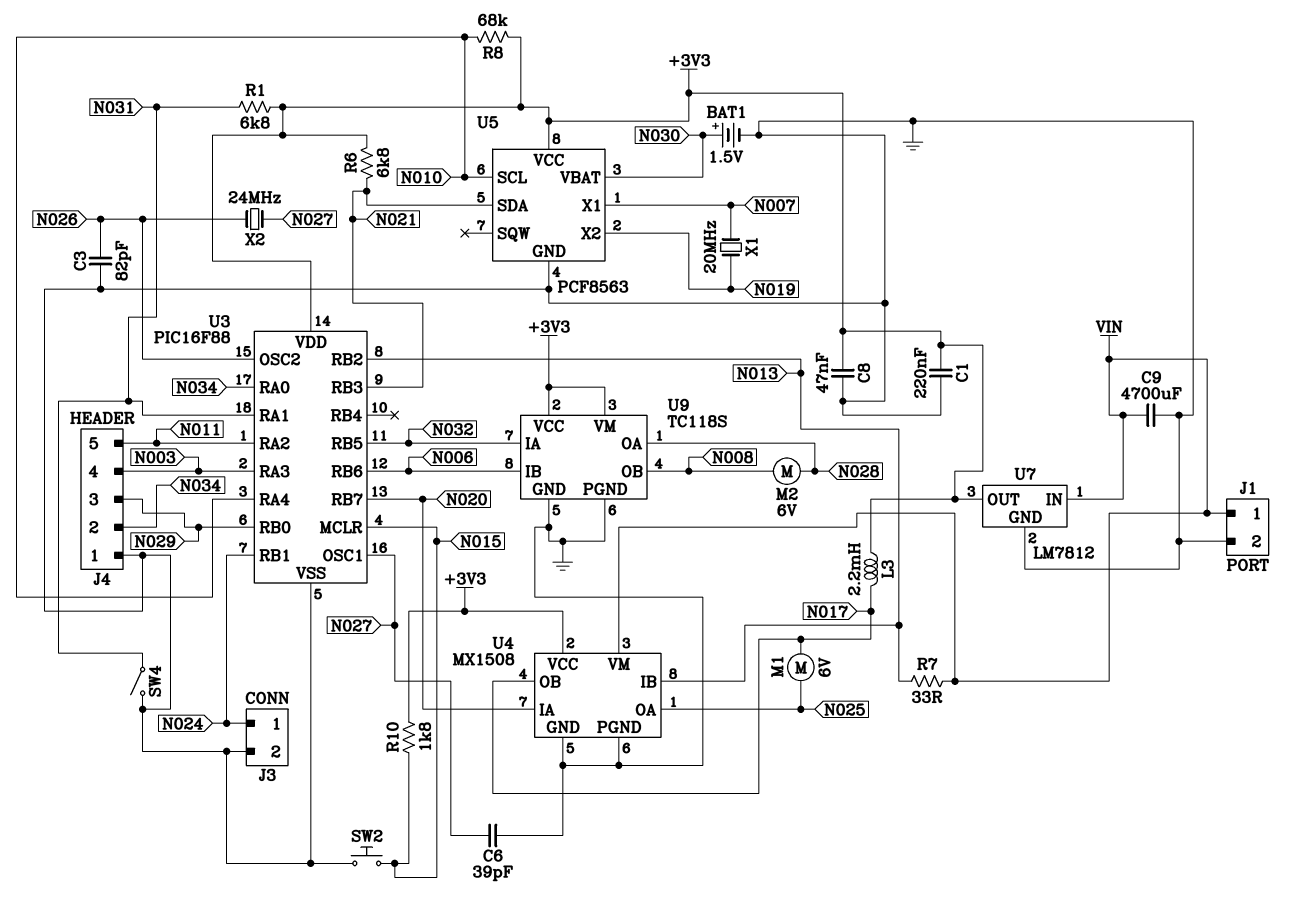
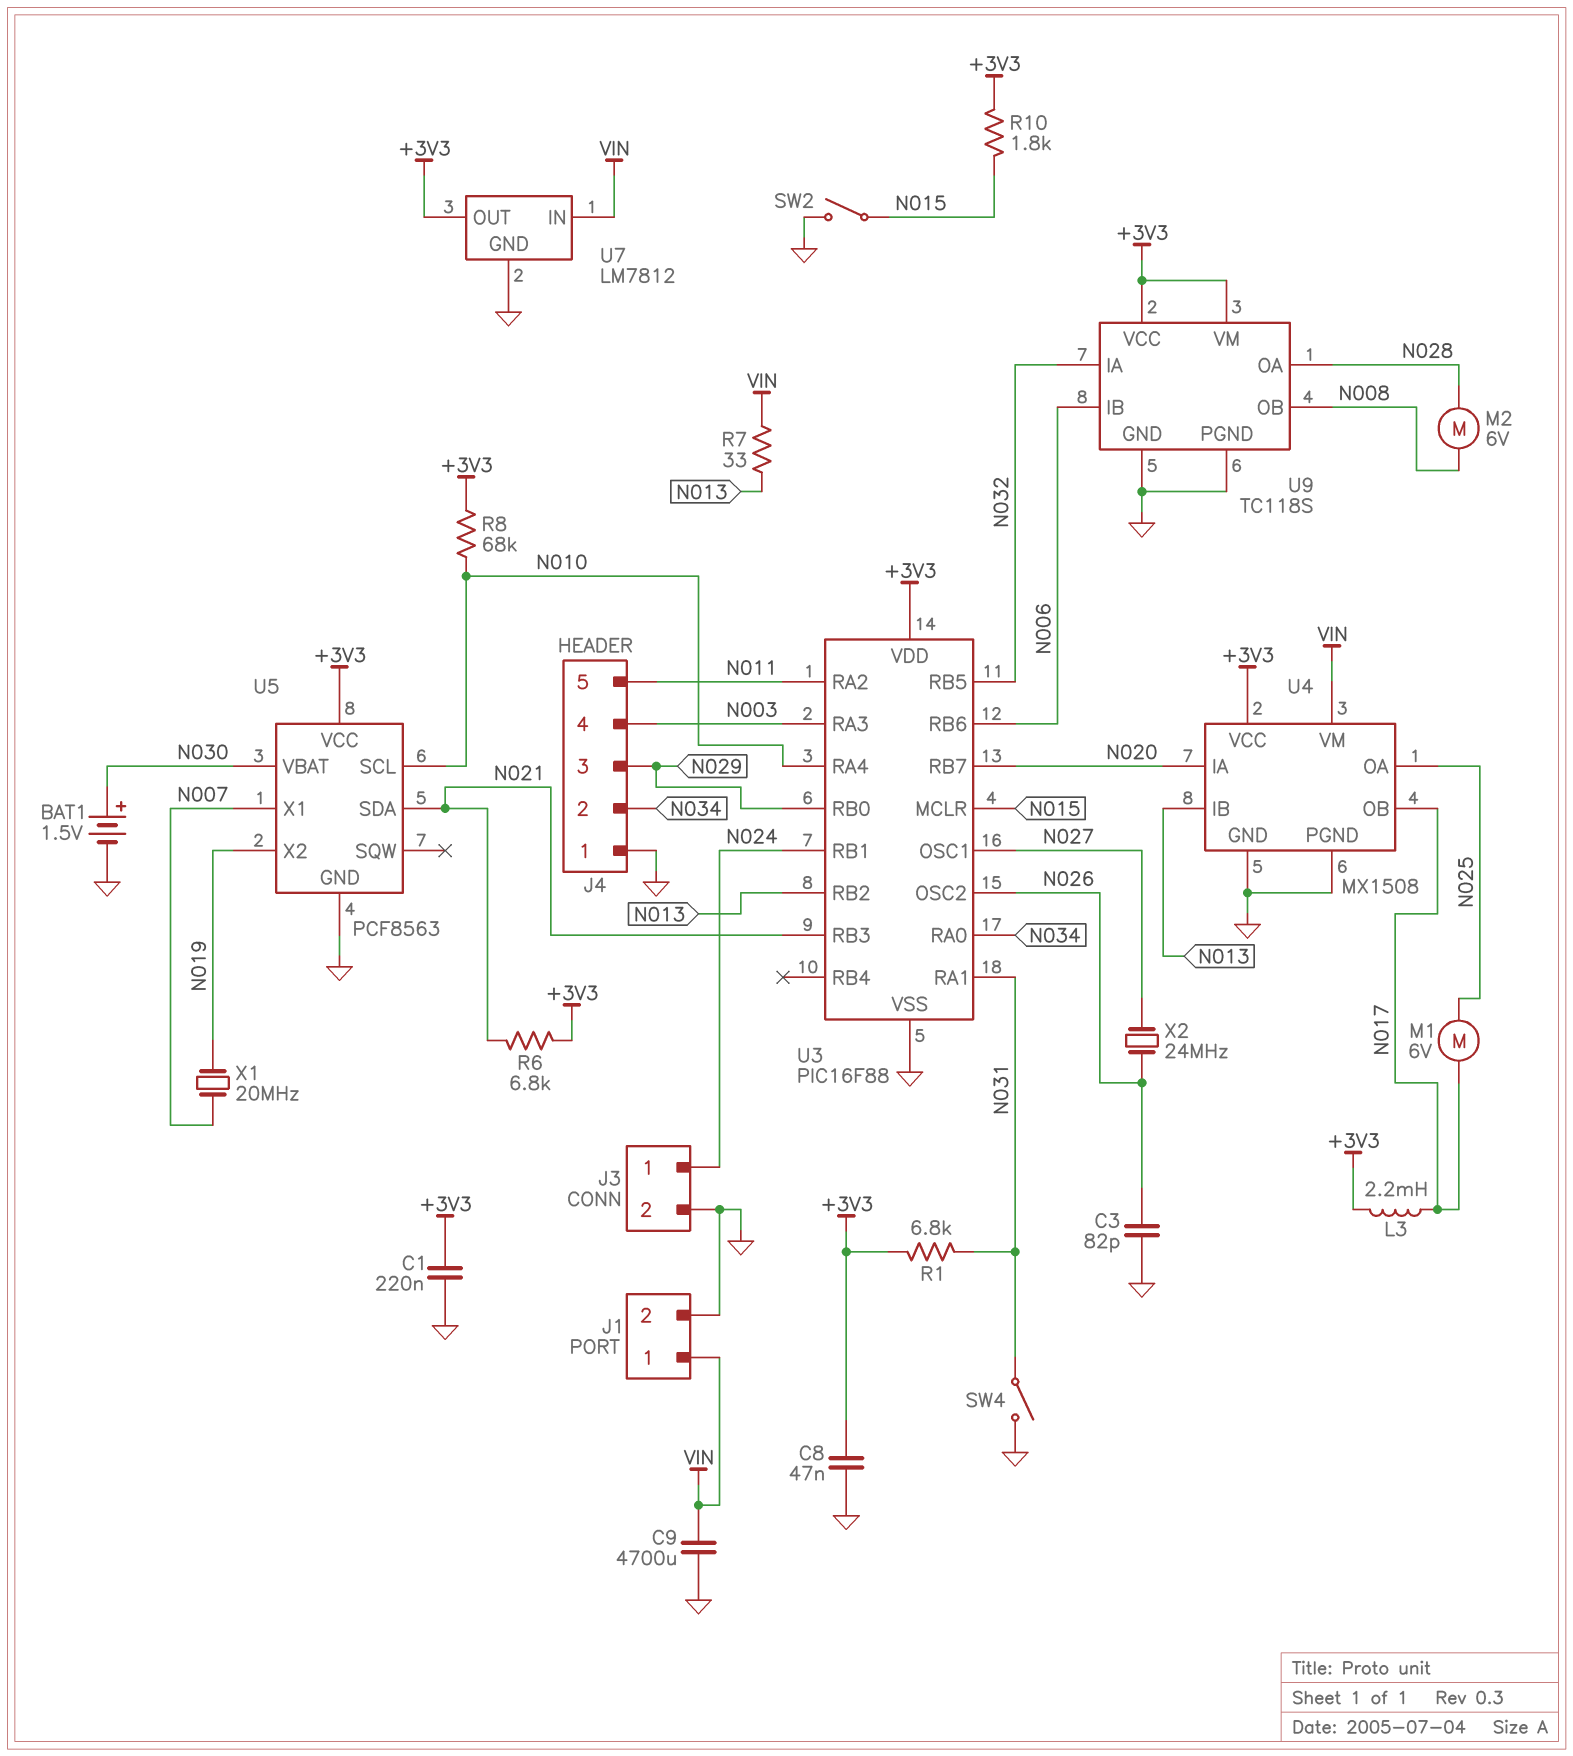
C6: 39pF (GND, N027) -> none
SW2: button (GND, N015) -> switch (GND, N015)

